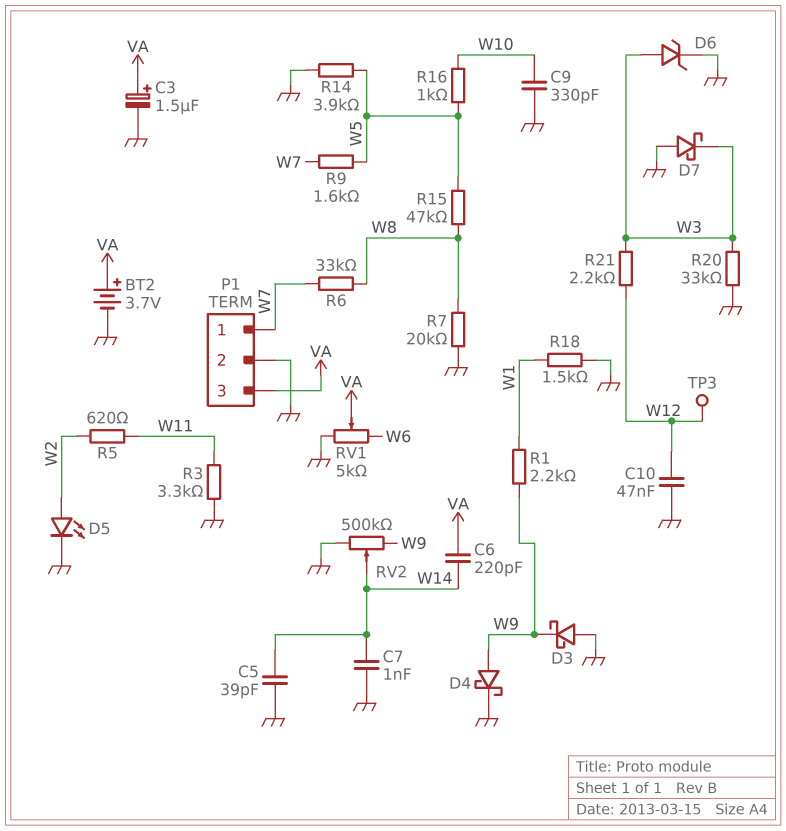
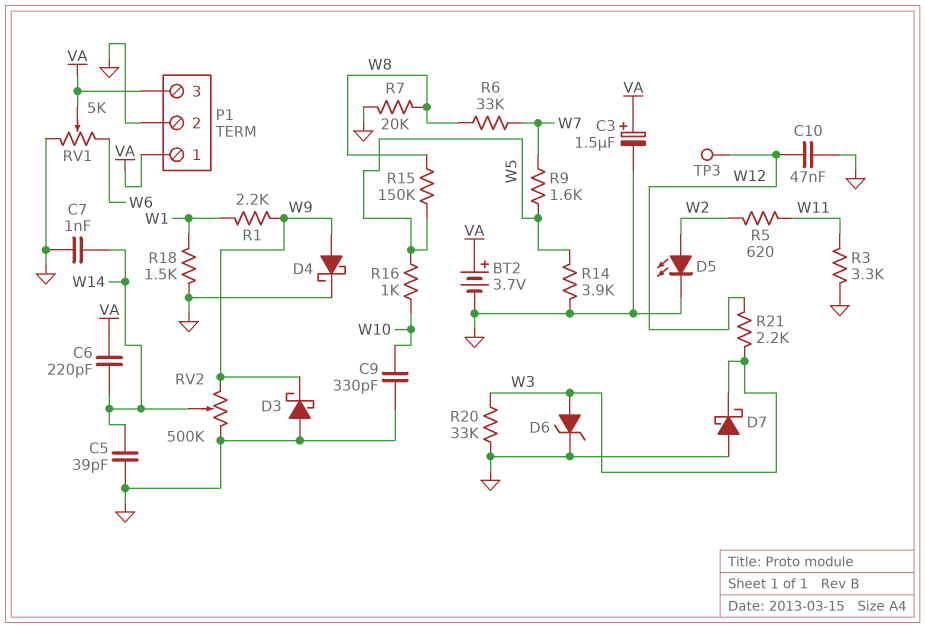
P1 pin 1: W7 -> VA
R15: 47k (W5, W8) -> 150k (W5, W8)

